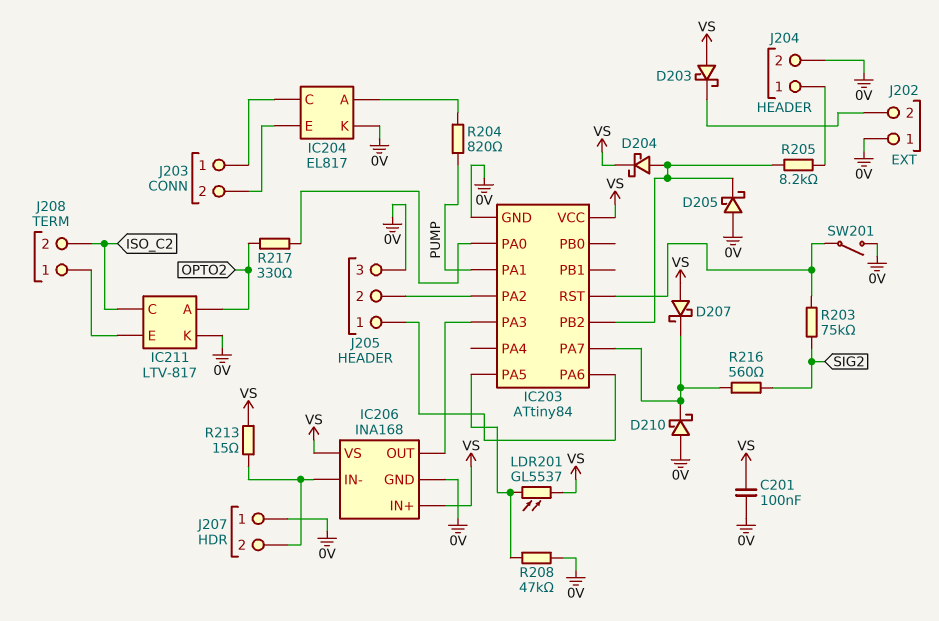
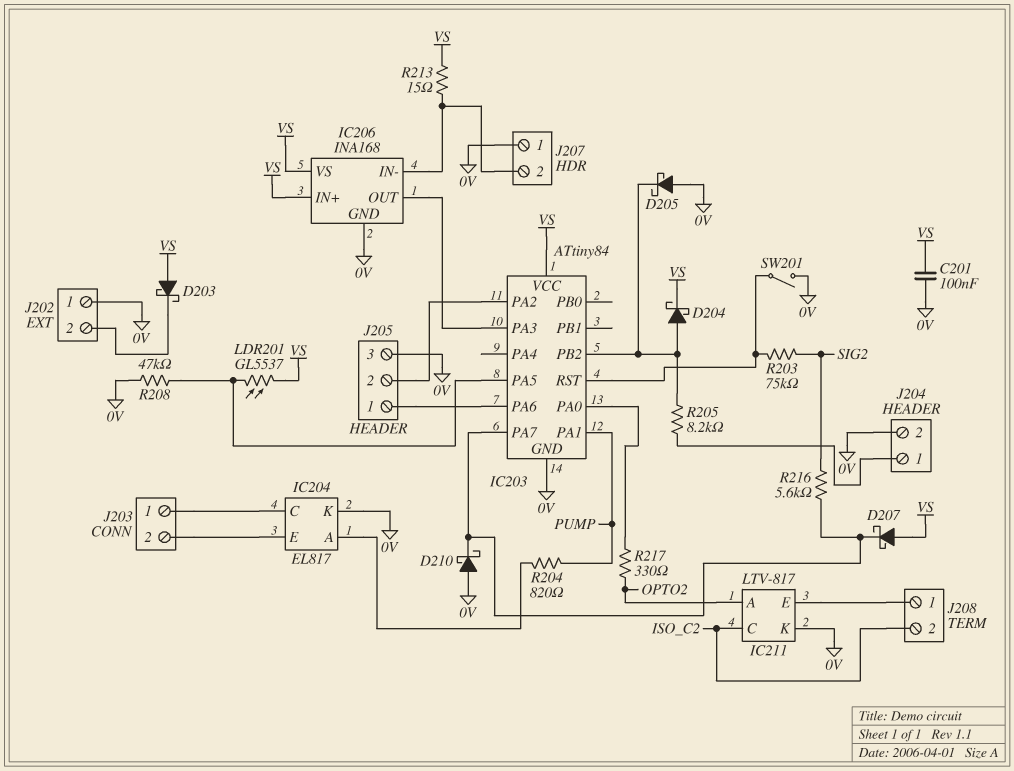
R216: 560 (IC203/PA7, SIG2) -> 5.6k (IC203/PA7, SIG2)

